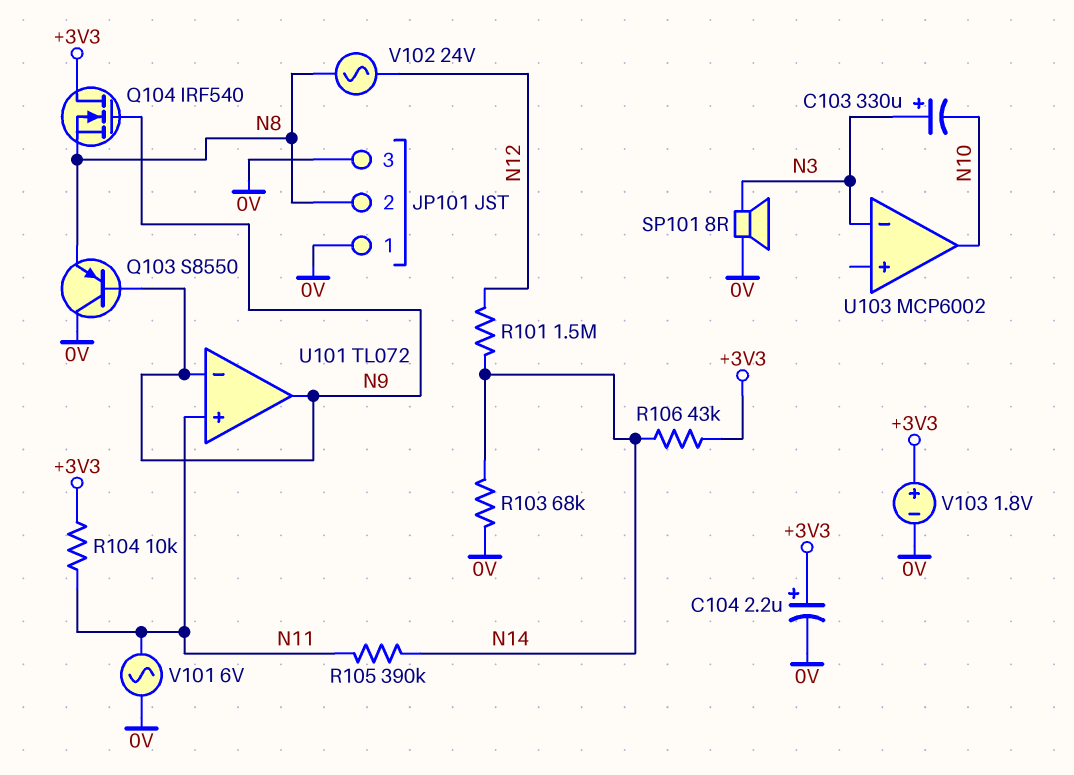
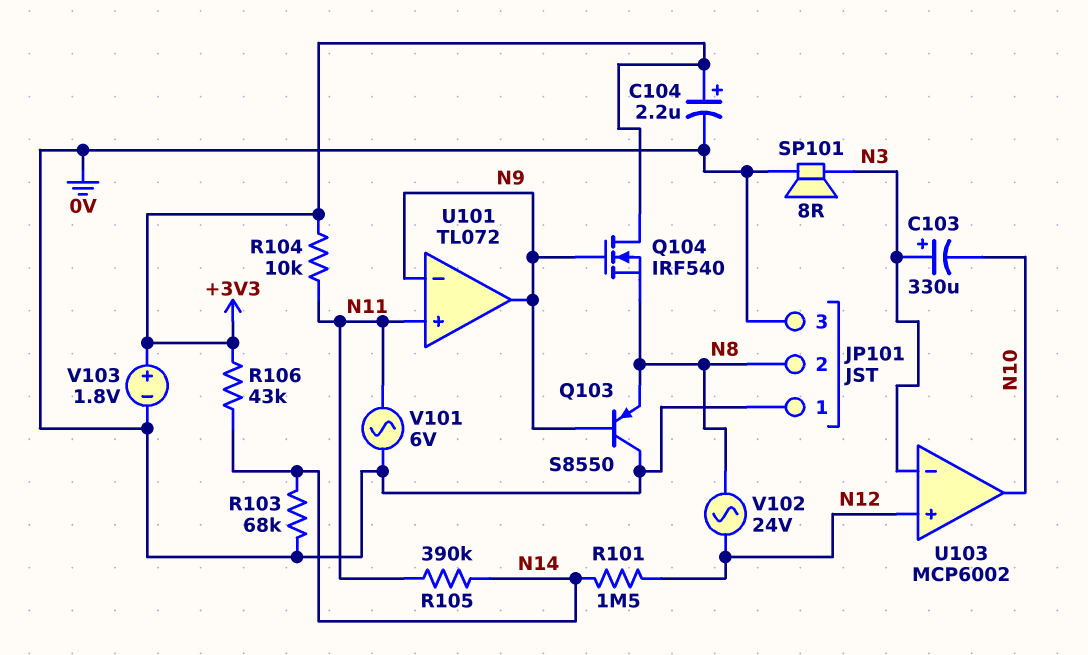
U103 pin in+: none -> N12

